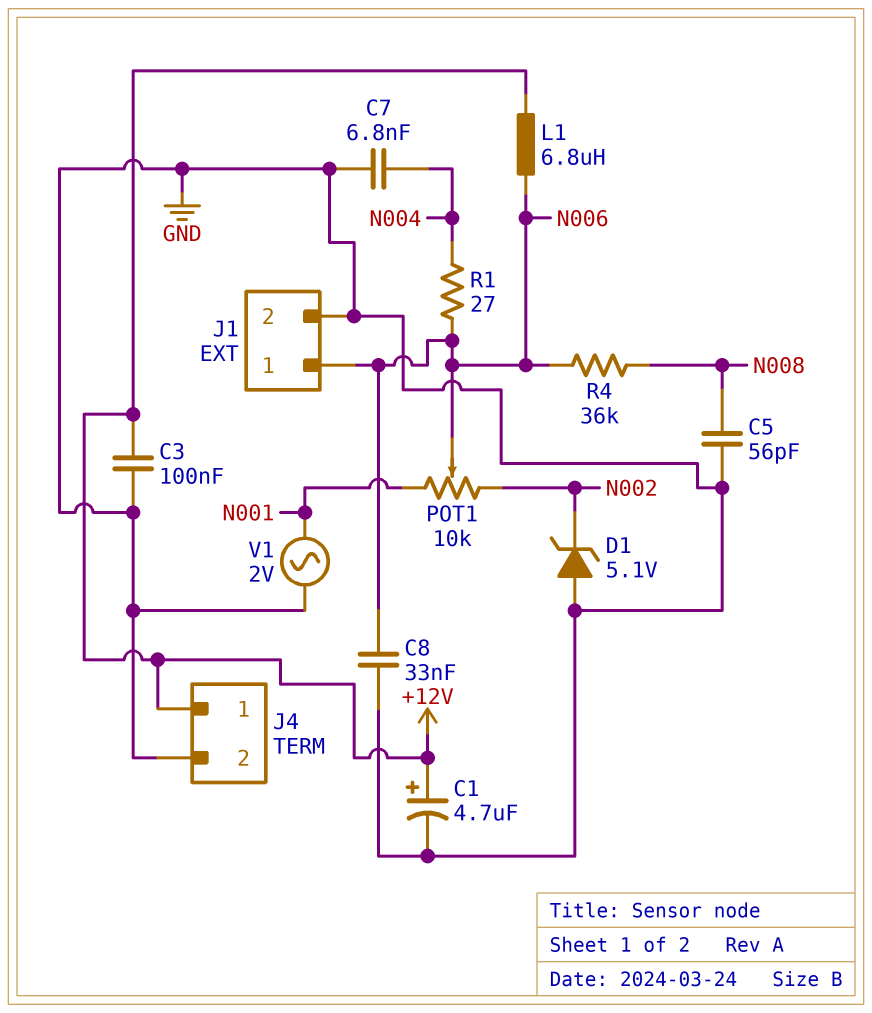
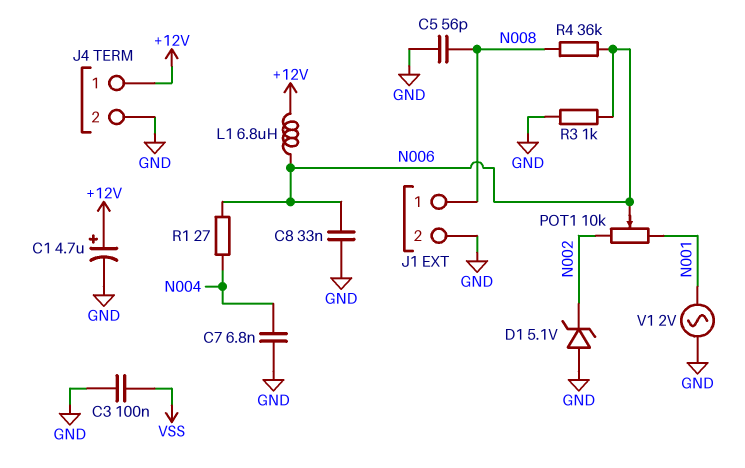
C3: 100nF (+12V, GND) -> 100nF (GND, VSS)
J1 pin 1: N006 -> N008
R3: none -> 1k (GND, N006)

